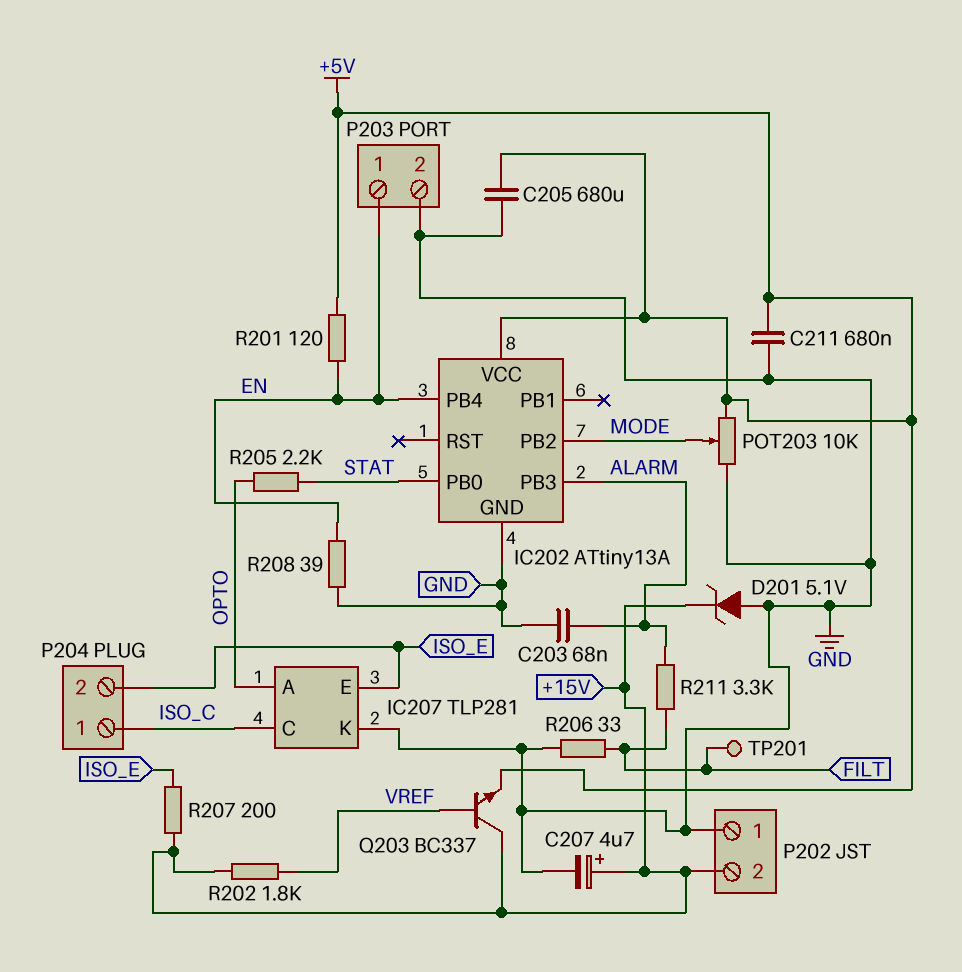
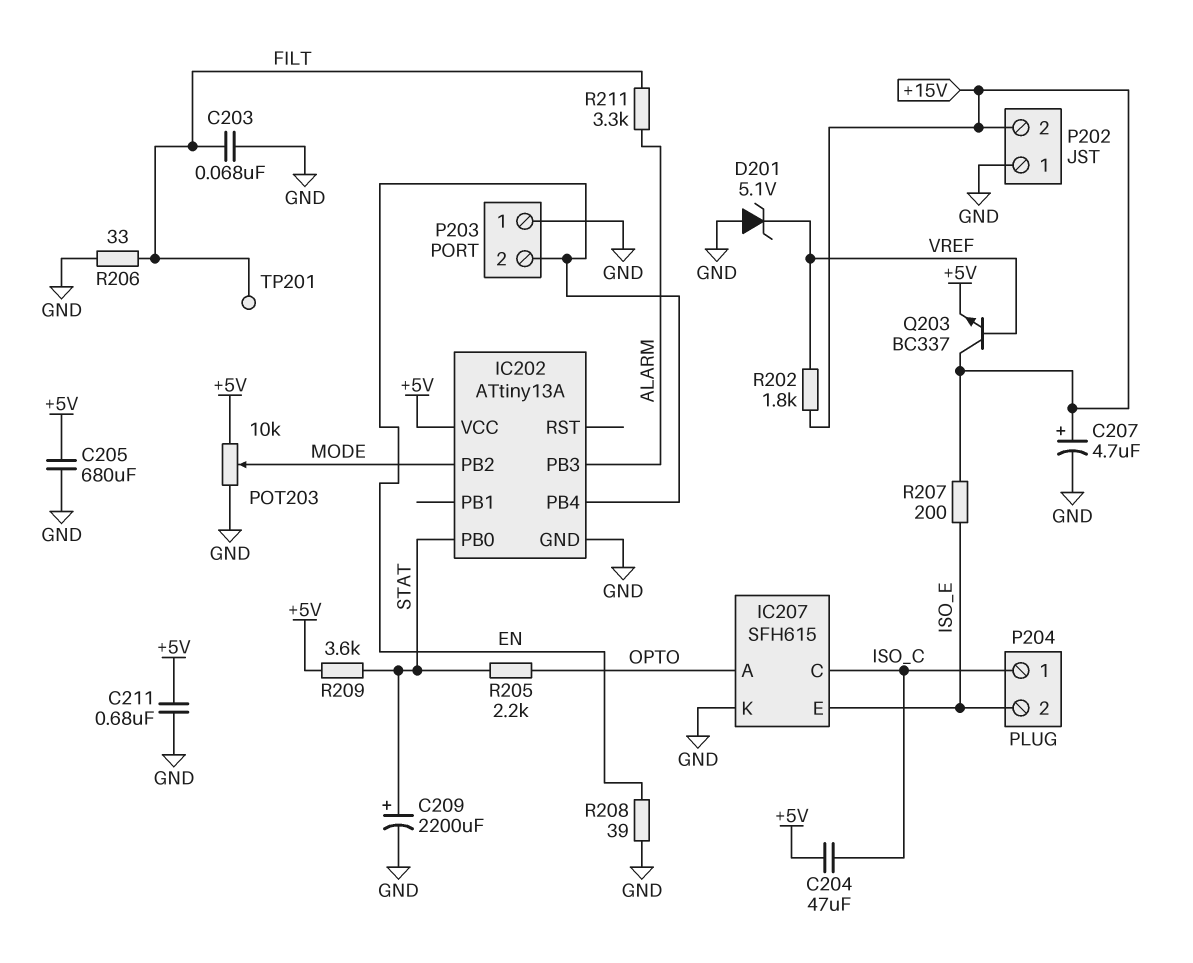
C203: 68nF (ALARM, GND) -> 68nF (FILT, GND)
C204: none -> 47uF (+5V, ISO_C)
C209: none -> 2200uF (plus STAT, minus GND)
D201: zener 5.1V (A GND, K +15V) -> zener 5.1V (A GND, K VREF)
IC207: TLP281 -> SFH615
P203 pin 1: EN -> GND
P203 pin 2: GND -> EN
R201: 120 (+5V, EN) -> none
R209: none -> 3.6k (+5V, STAT)

